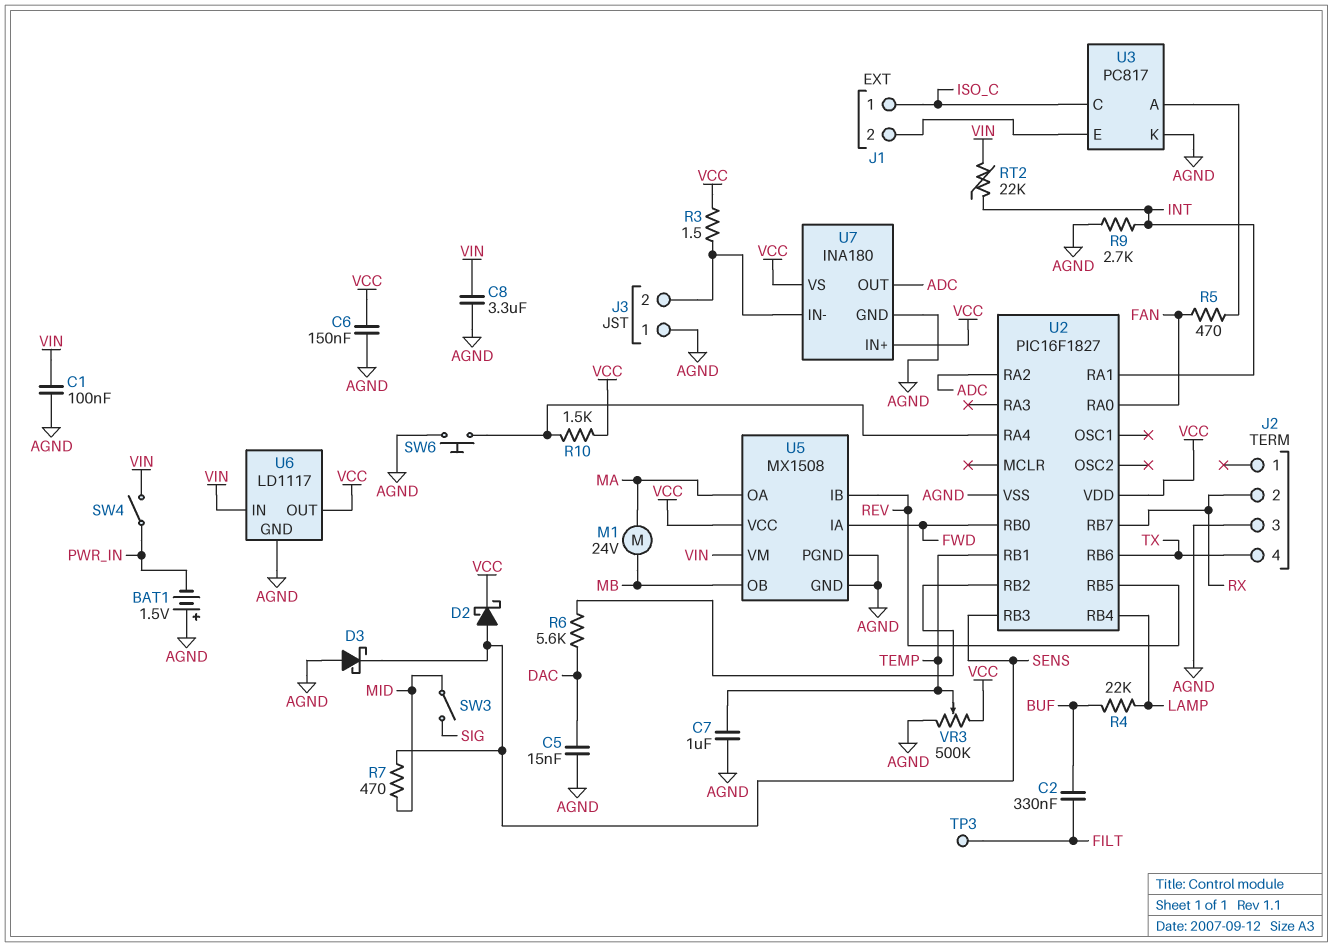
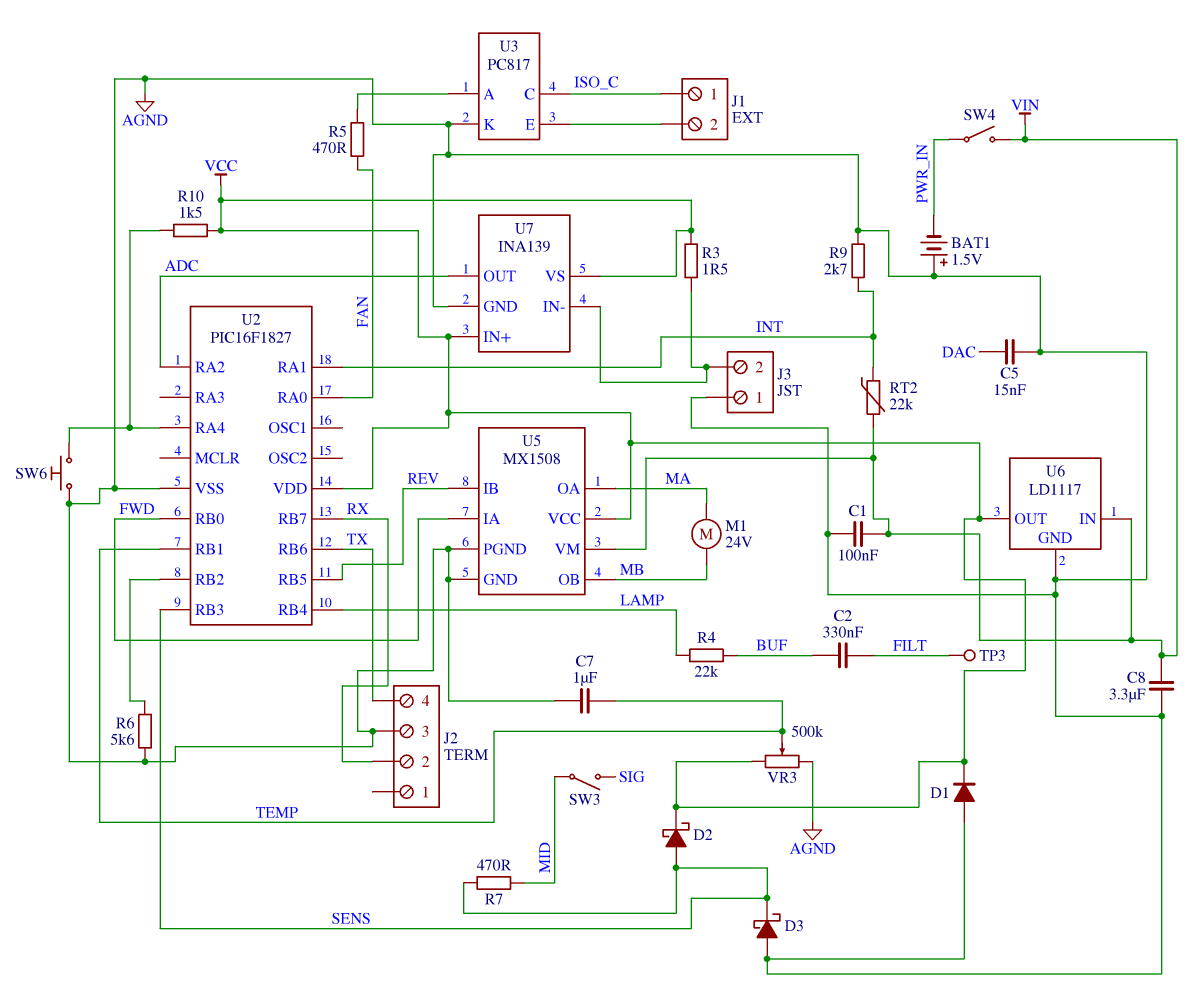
C6: 150nF (AGND, VCC) -> none
D1: none -> diode (A AGND, K VCC)
R6: 5.6k (DAC, U2/RB2) -> 5.6k (AGND, U2/RB2)
U7: INA180 -> INA139

